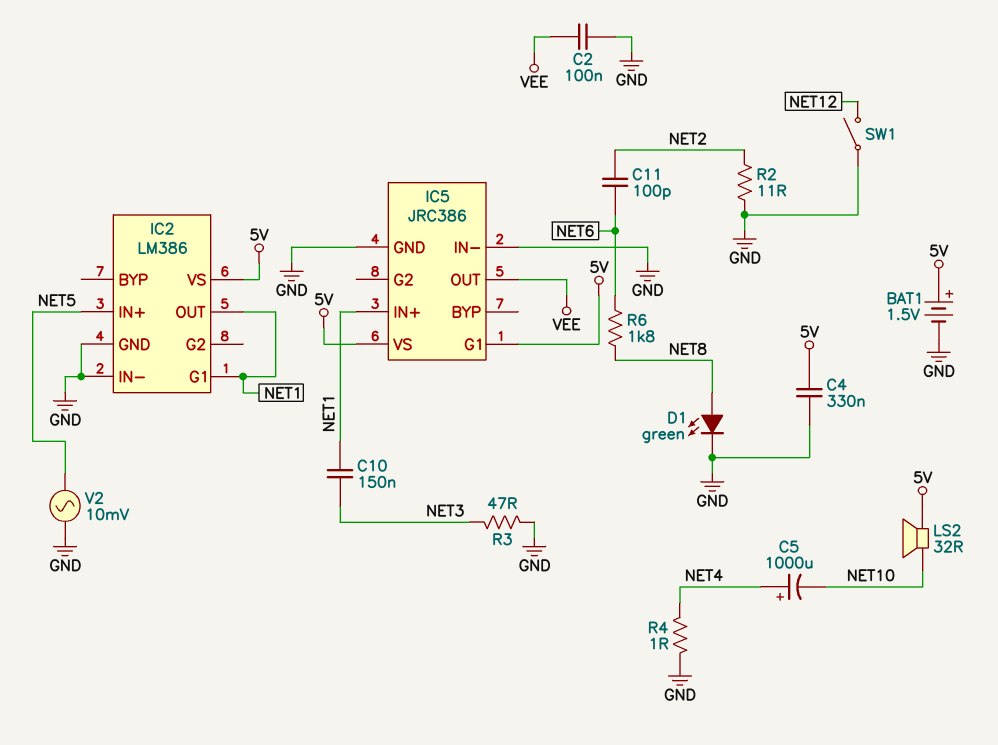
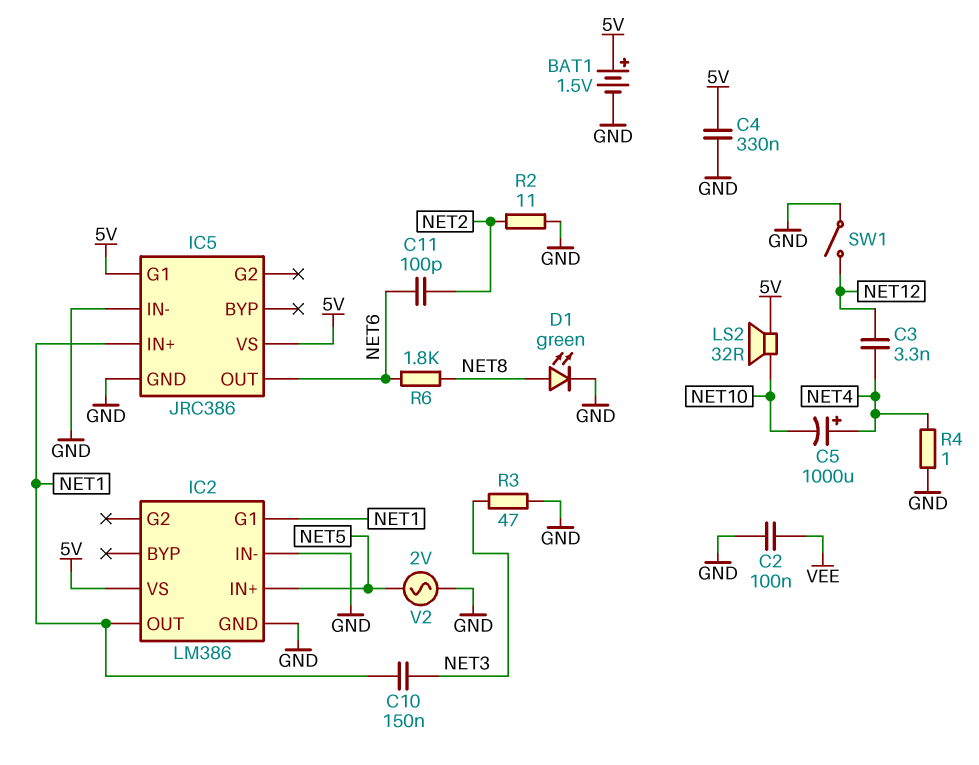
C3: none -> 3.3nF (NET4, NET12)
IC5 pin OUT: VEE -> NET6
V2: AC 10mV (GND, NET5) -> AC 2V (GND, NET5)

